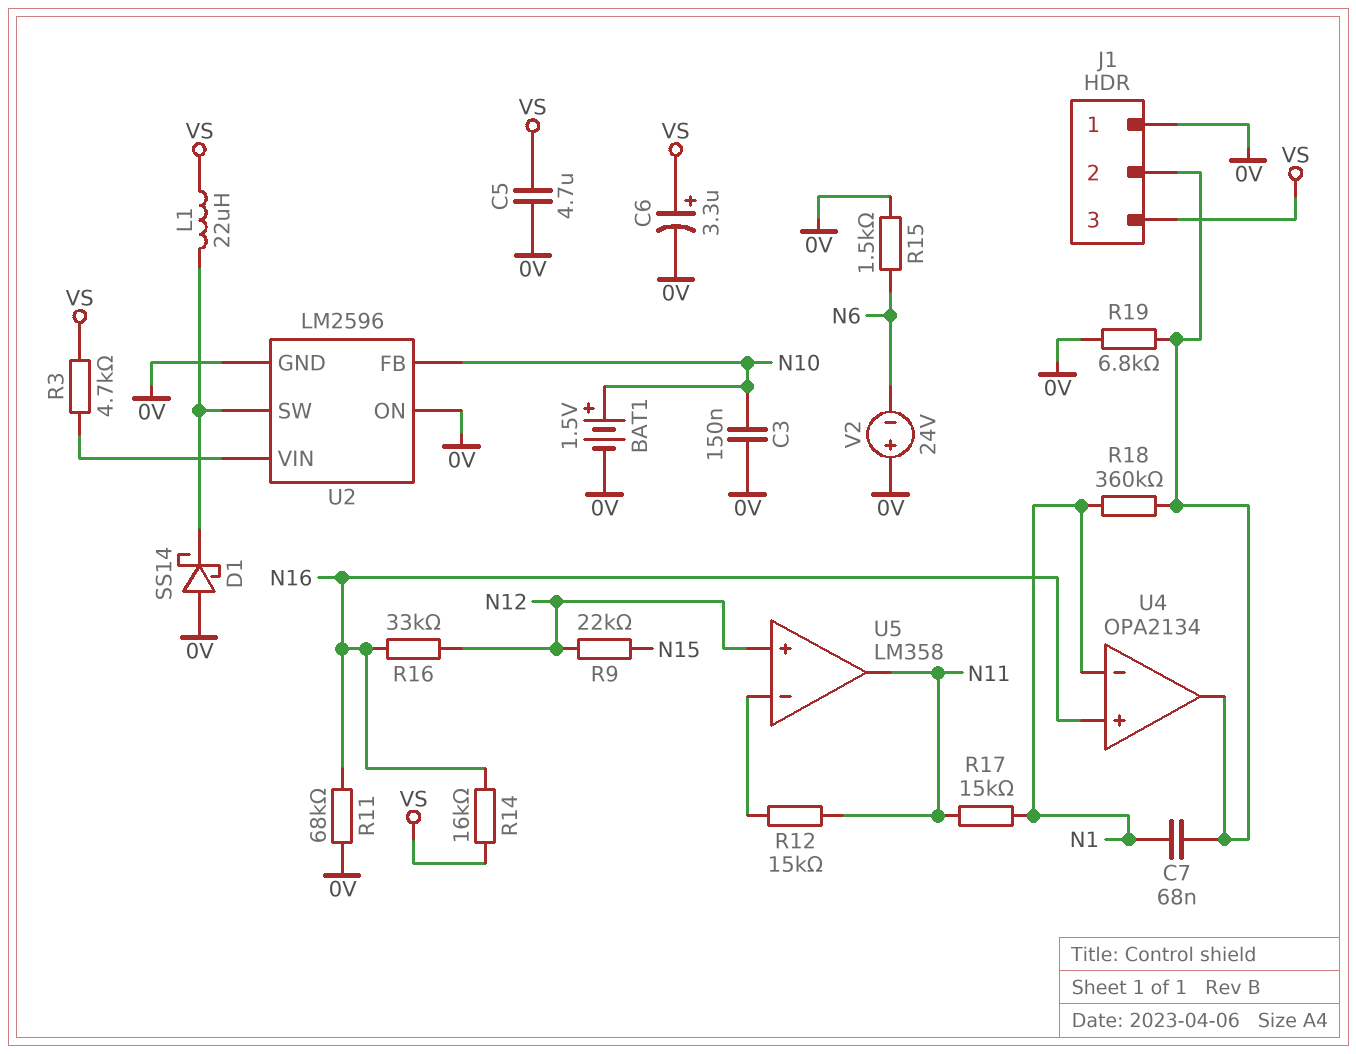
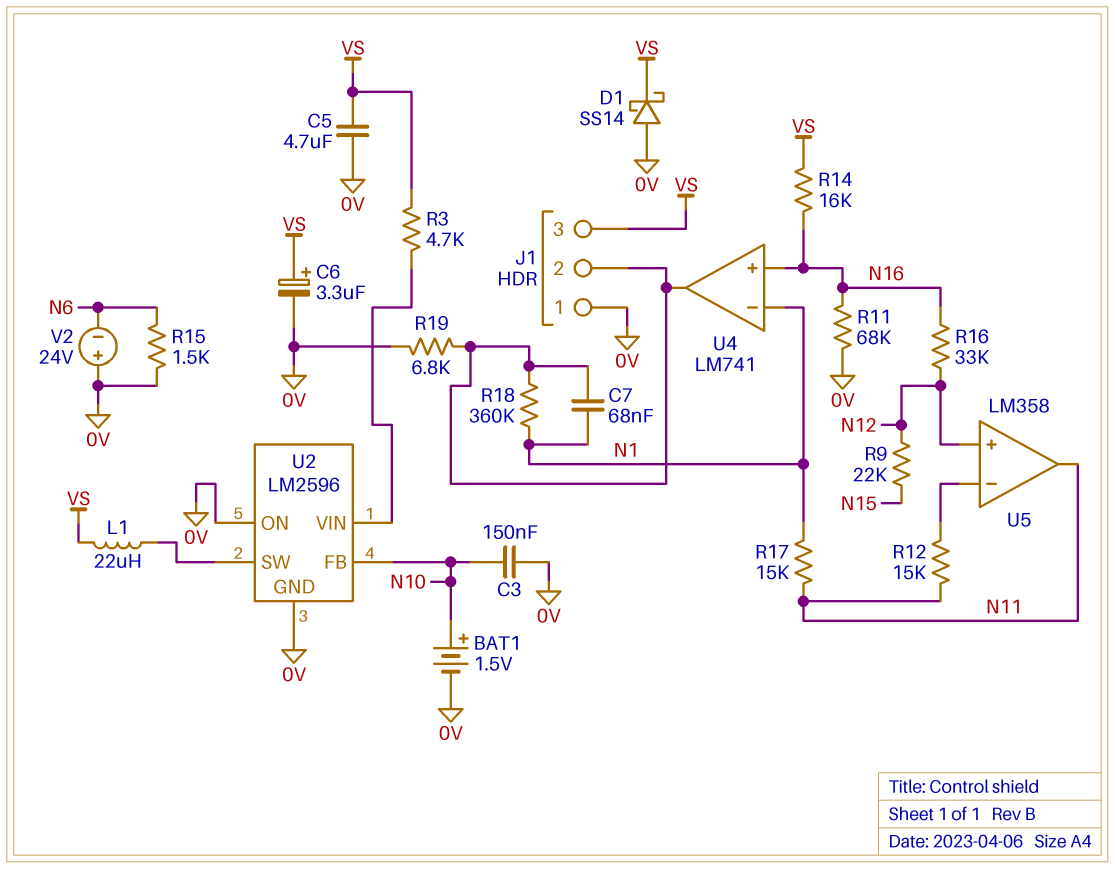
D1: schottky SS14 (A 0V, K U2/SW) -> schottky SS14 (A 0V, K VS)
U4: OPA2134 -> LM741

